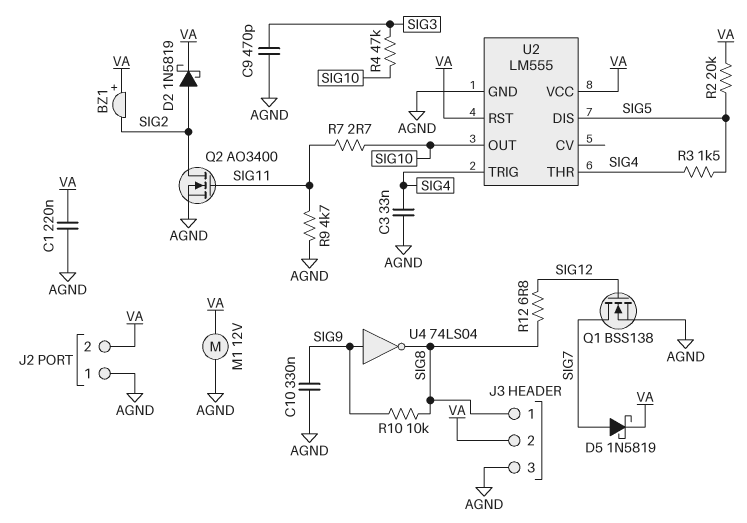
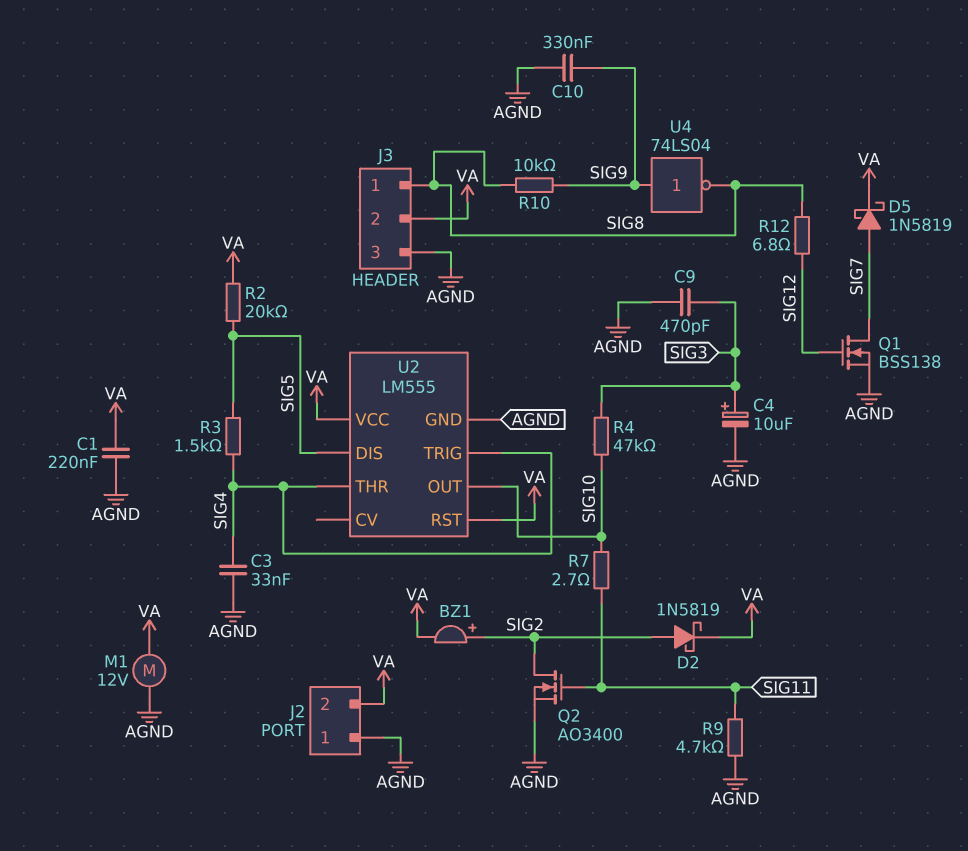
BZ1: buzzer (plus VA, minus SIG2) -> buzzer (plus SIG2, minus VA)
C4: none -> 10uF (plus SIG3, minus AGND)

